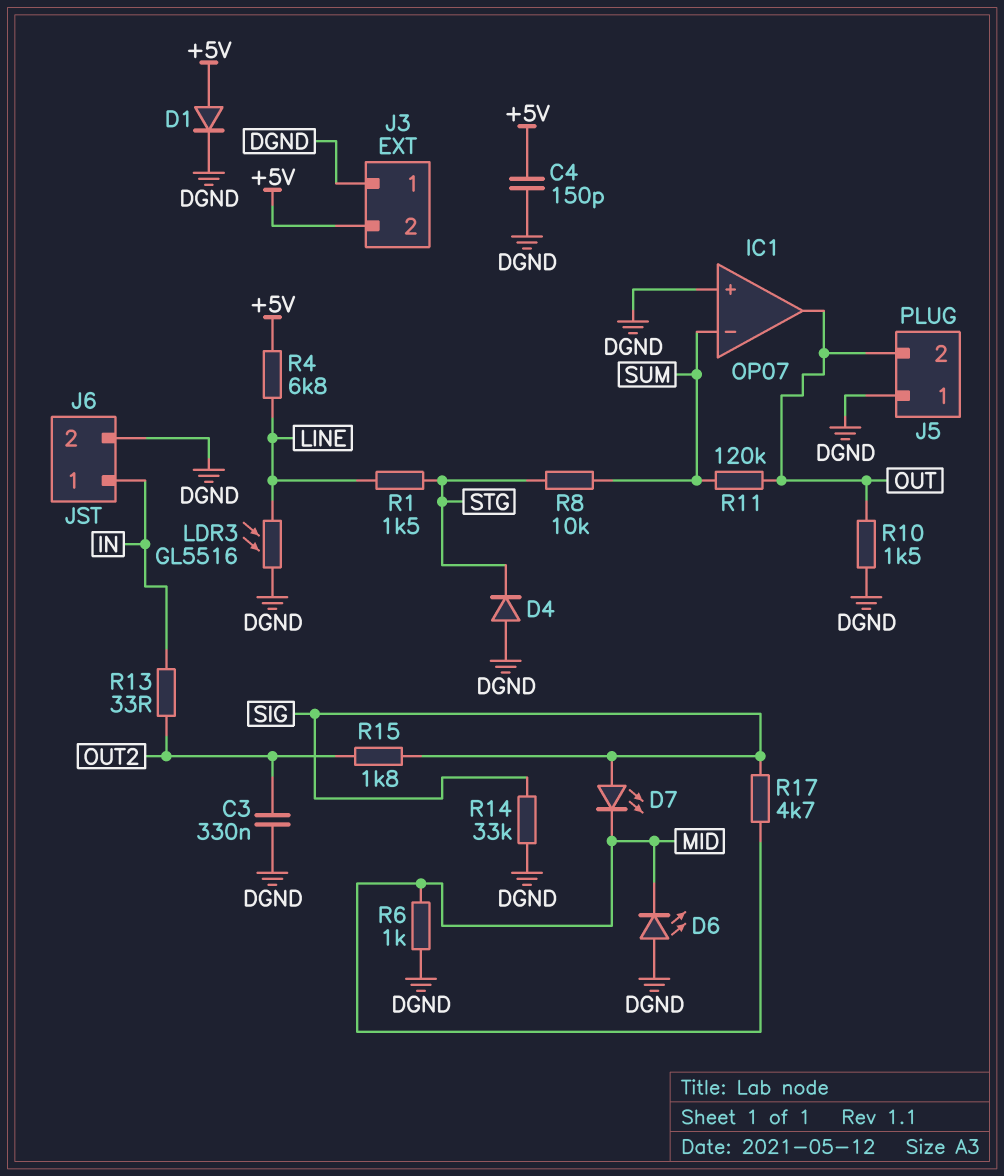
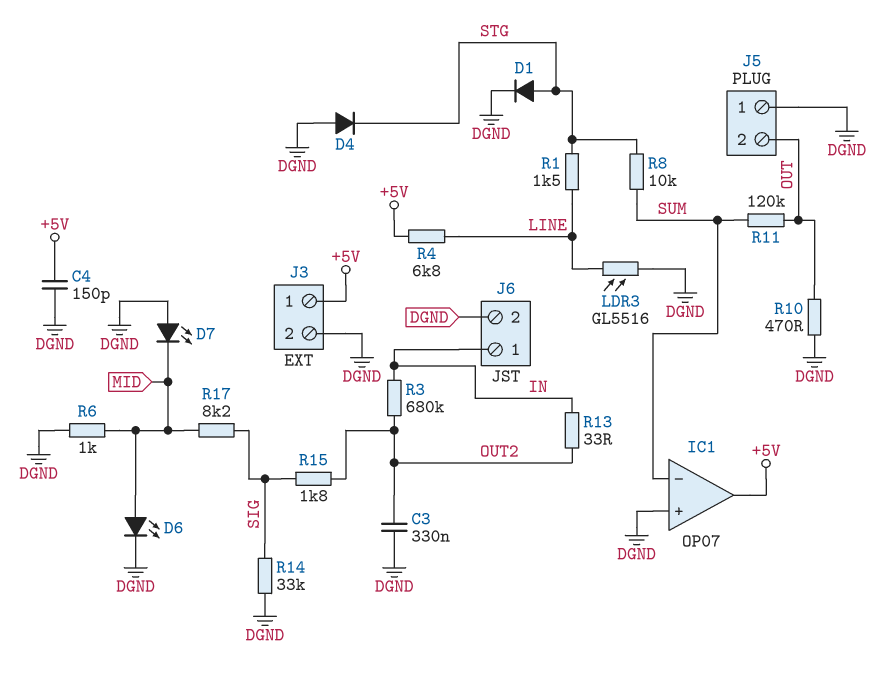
D1: diode (A +5V, K DGND) -> diode (A STG, K DGND)
D6: LED (A DGND, K MID) -> LED (A MID, K DGND)
D7: LED (A SIG, K MID) -> LED (A DGND, K MID)
IC1 pin out: OUT -> +5V
J3 pin 1: DGND -> +5V
J3 pin 2: +5V -> DGND
R3: none -> 680k (IN, OUT2)
R10: 1.5k (DGND, OUT) -> 470 (DGND, OUT)
R17: 4.7k (MID, SIG) -> 8.2k (MID, SIG)

